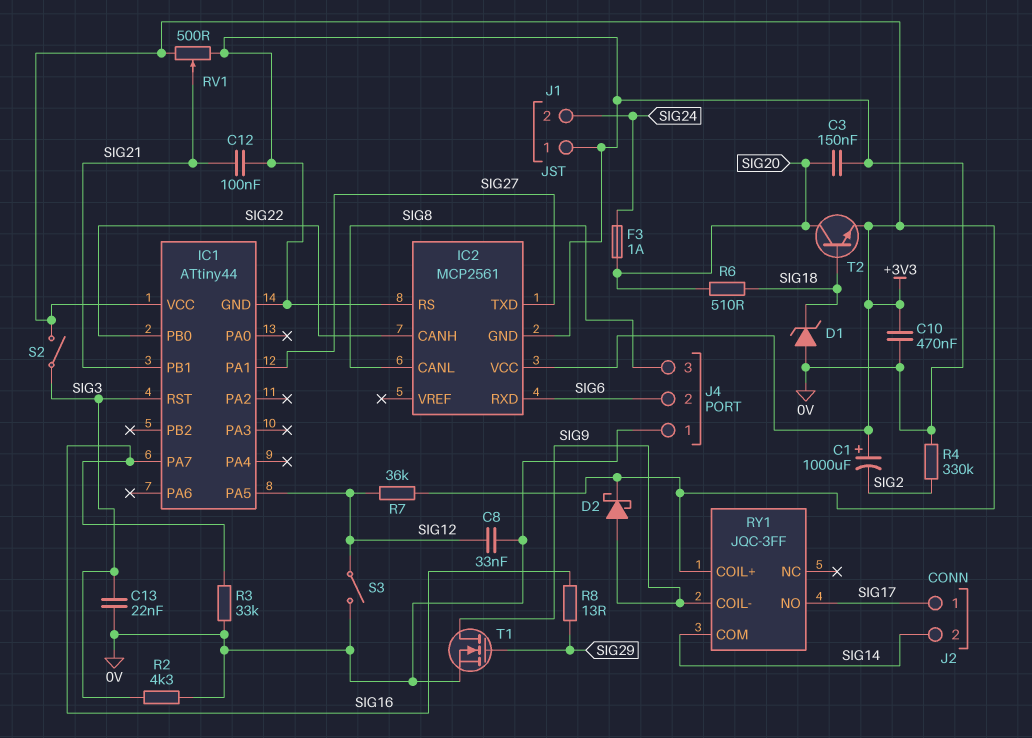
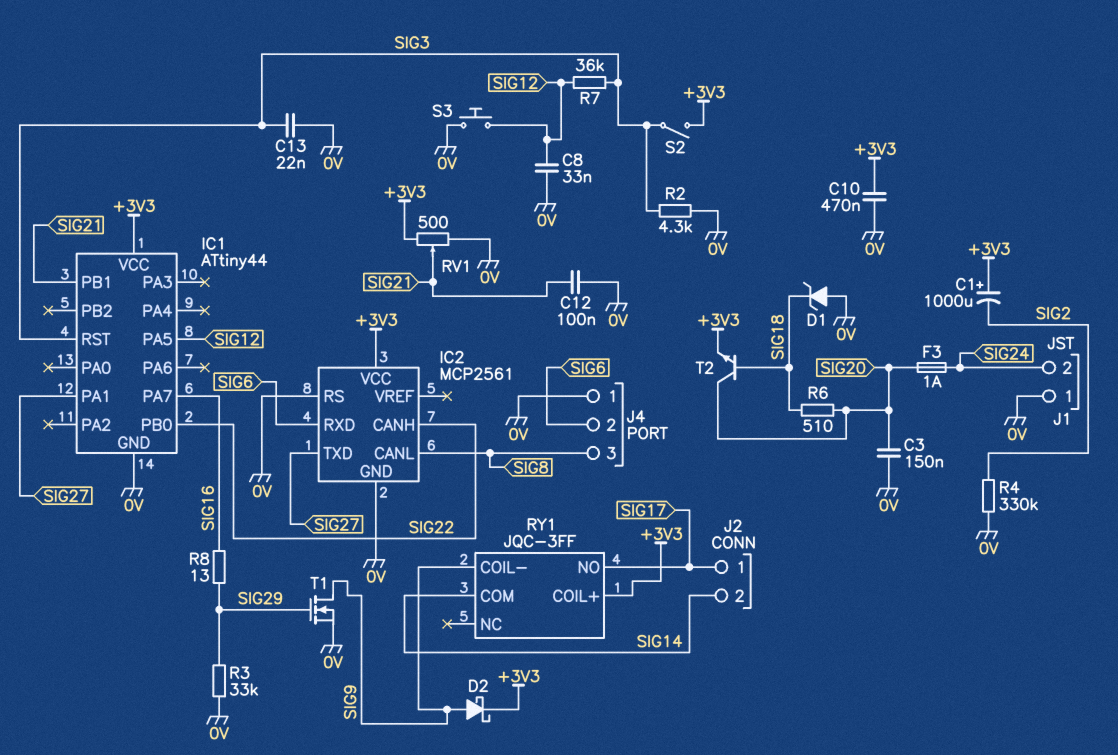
R3: 33k (0V, SIG16) -> 33k (0V, SIG29)
R7: 36k (+3V3, SIG12) -> 36k (SIG3, SIG12)
S3: switch (0V, SIG12) -> button (0V, SIG12)

